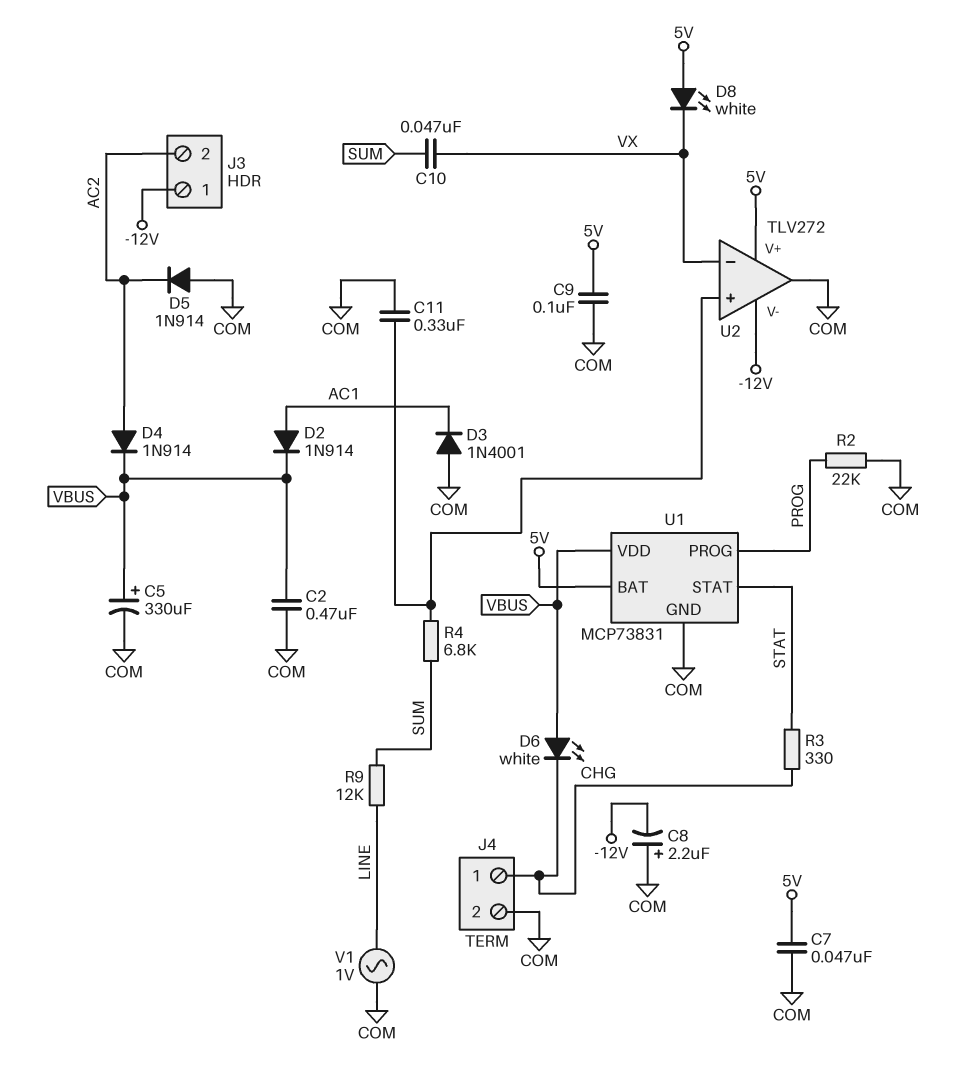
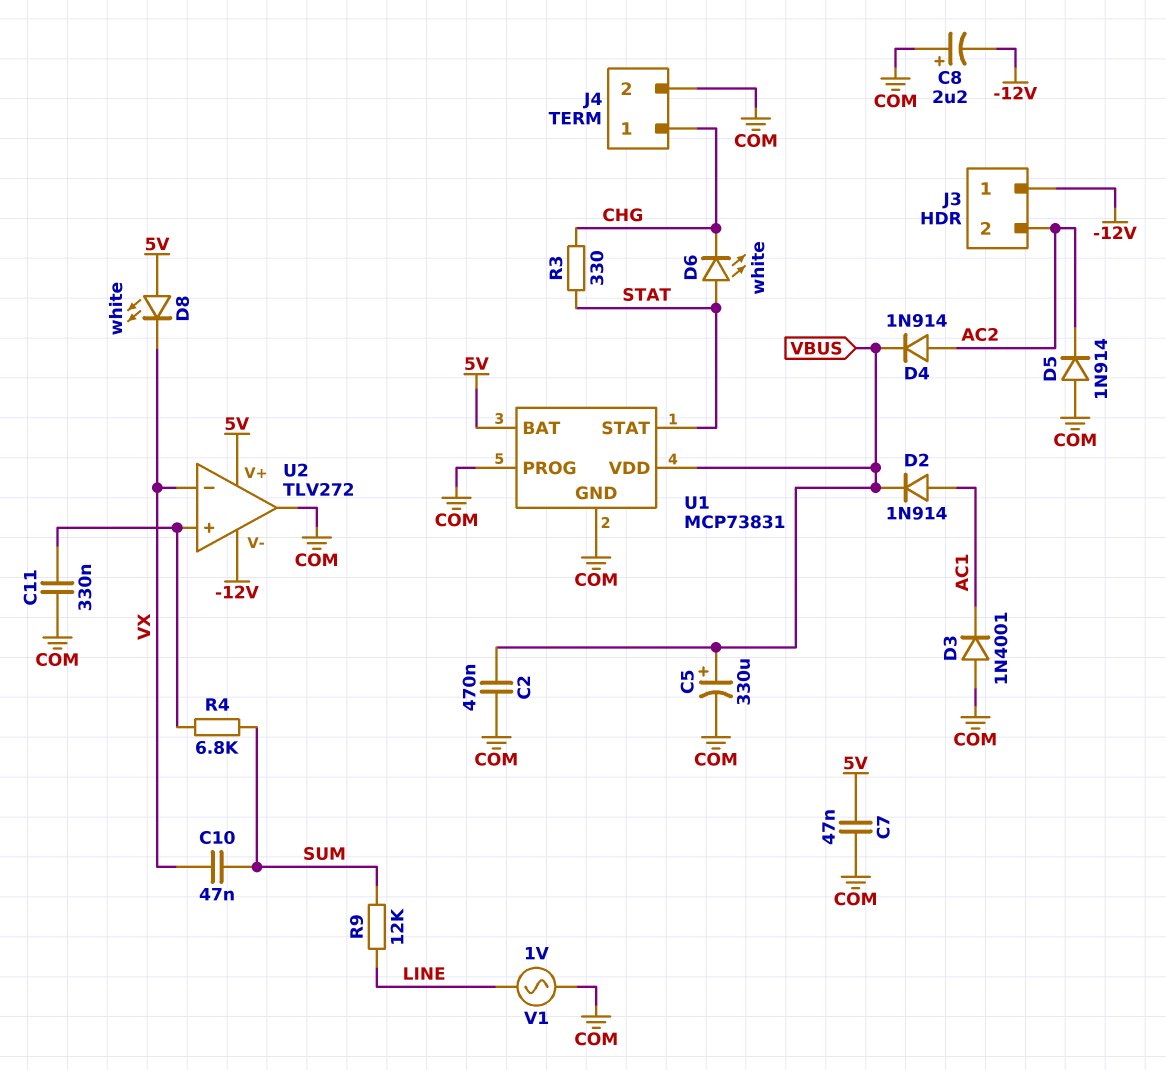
C9: 100nF (5V, COM) -> none
D6: LED white (A VBUS, K CHG) -> LED white (A STAT, K CHG)
R2: 22k (COM, PROG) -> none
U1 pin PROG: PROG -> COM

